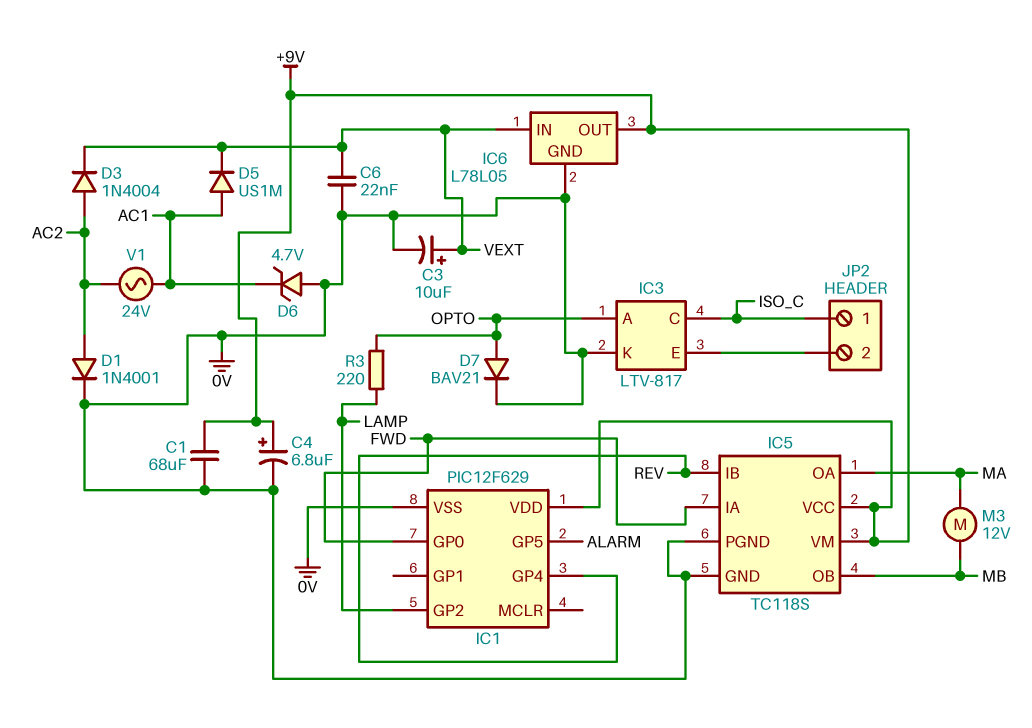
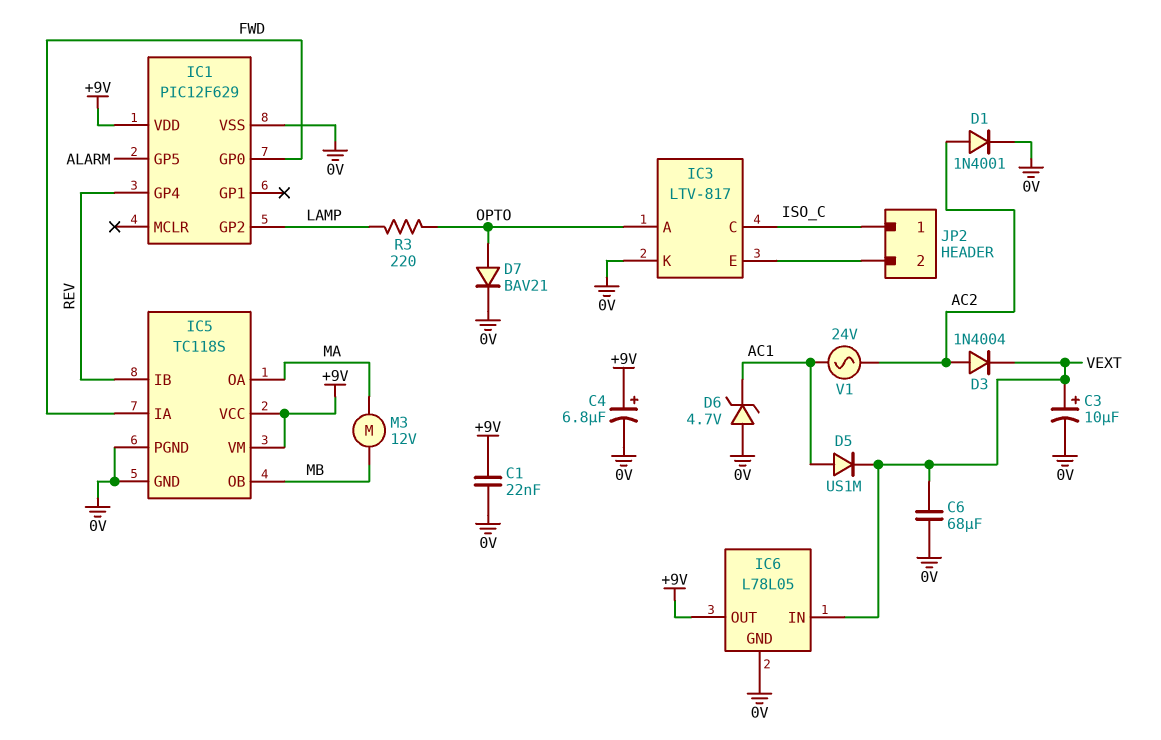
C1: 68uF (+9V, 0V) -> 22nF (+9V, 0V)
C6: 22nF (0V, VEXT) -> 68uF (0V, VEXT)

